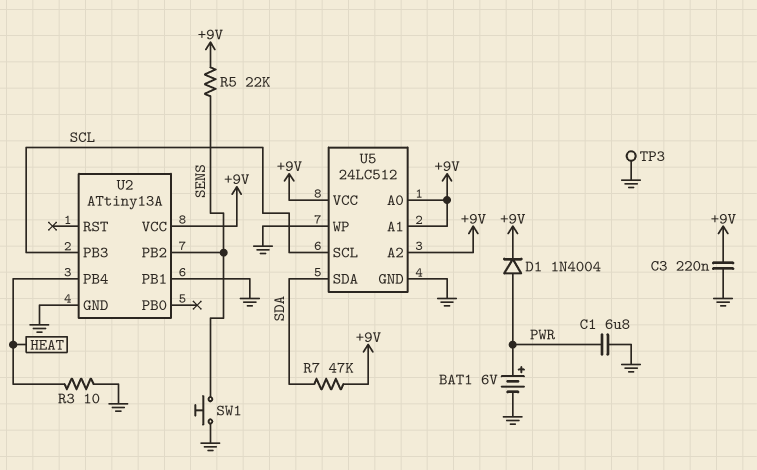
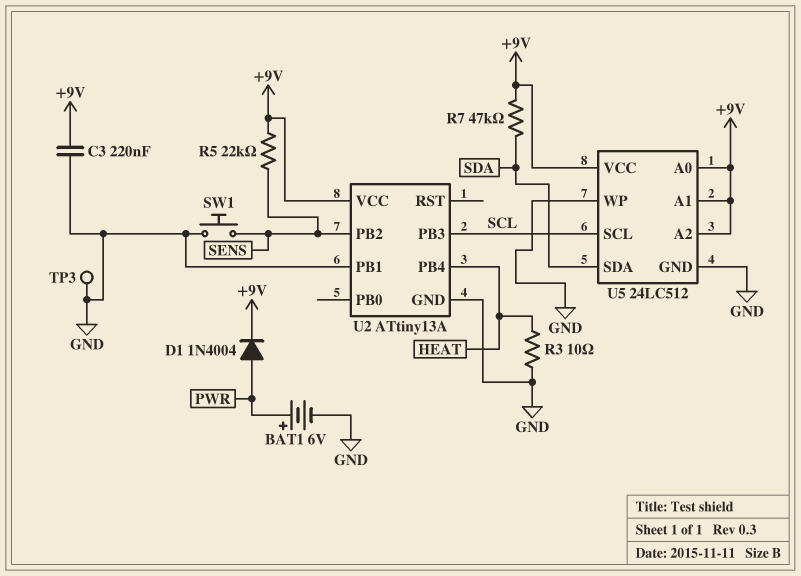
C1: 6.8uF (GND, PWR) -> none

